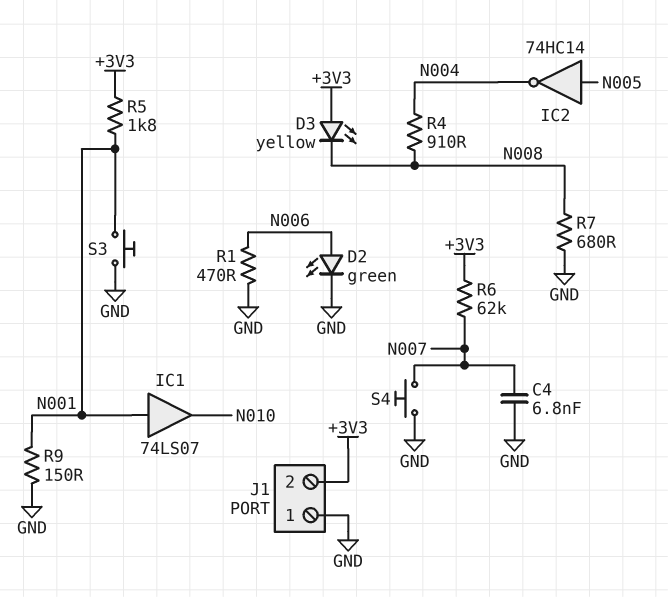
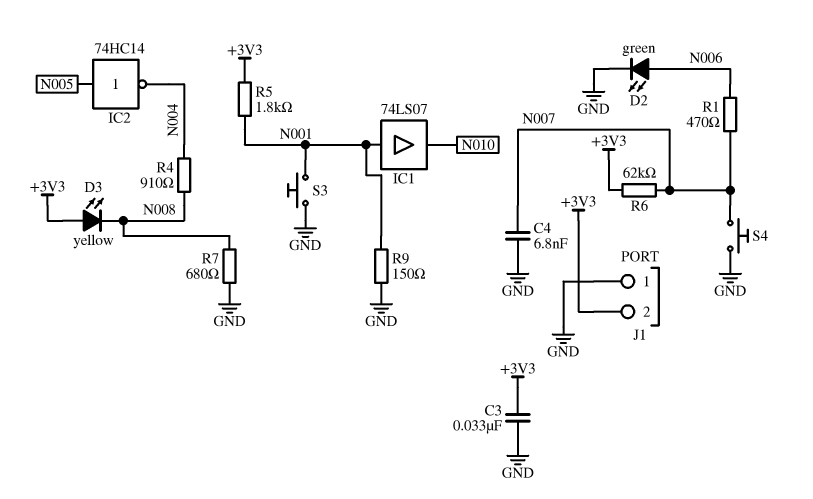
C3: none -> 33nF (+3V3, GND)
R1: 470 (GND, N006) -> 470 (N006, N007)

